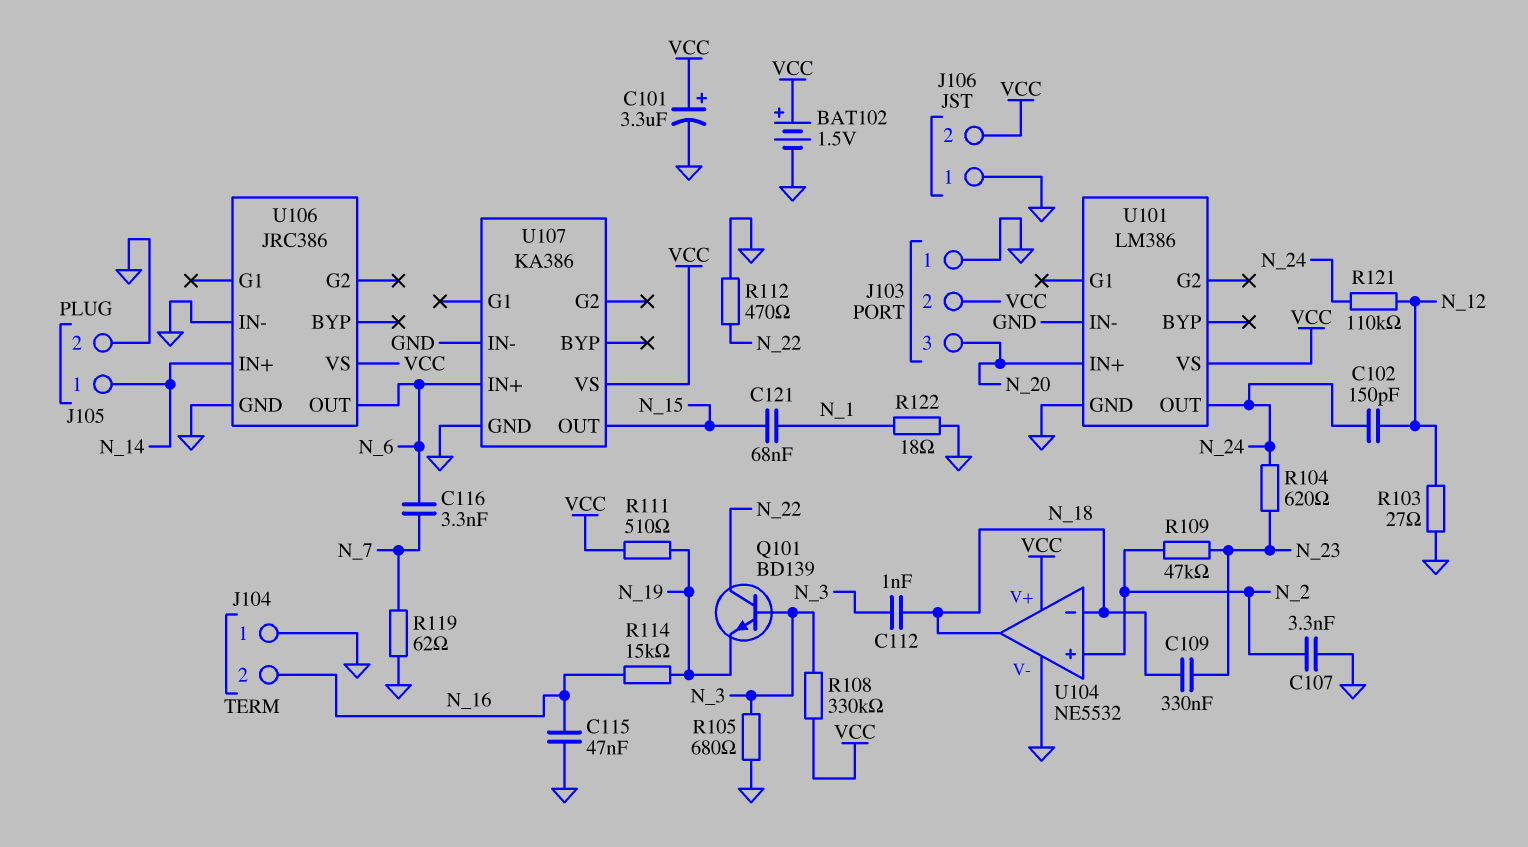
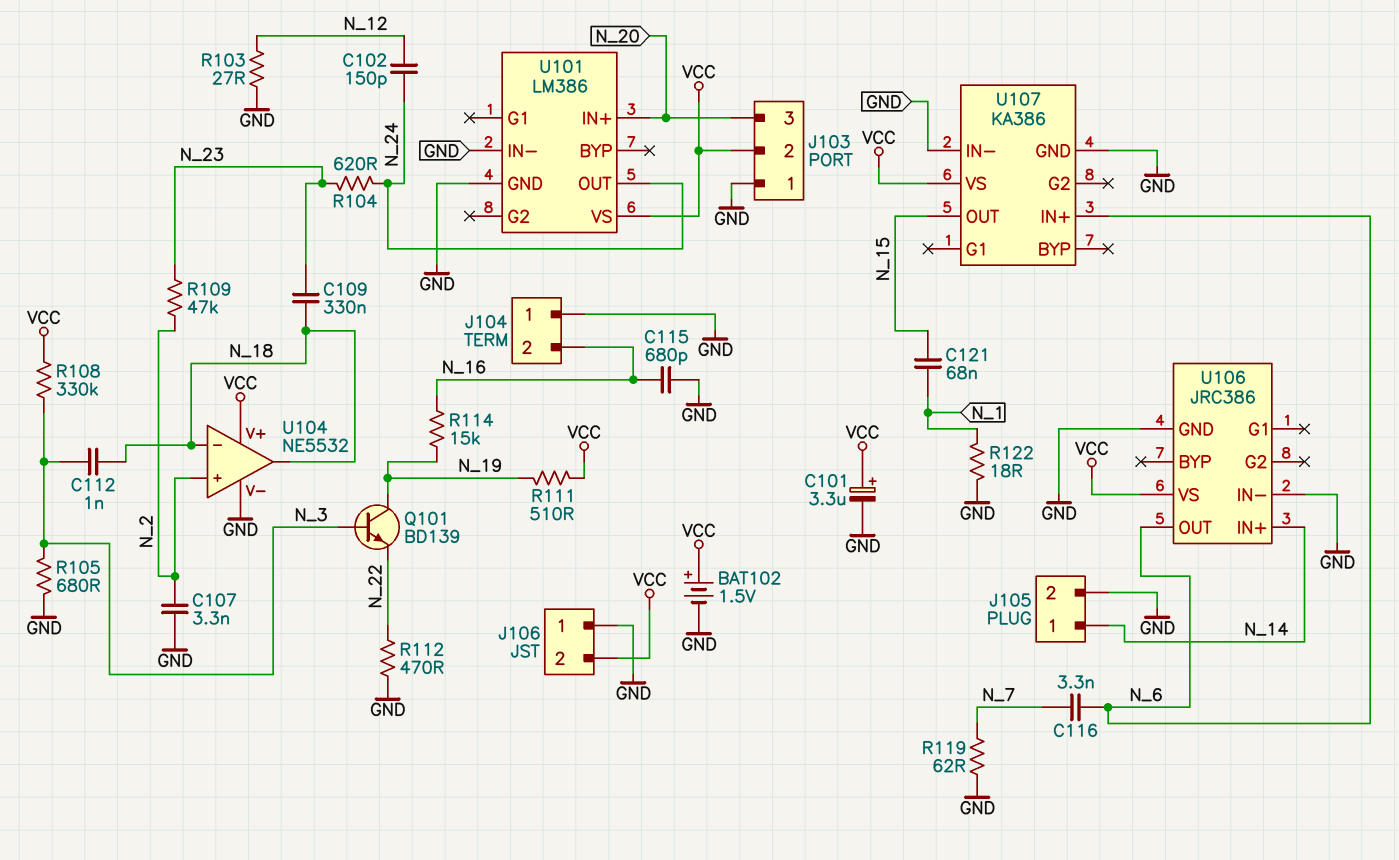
C115: 47nF (GND, N_16) -> 680pF (GND, N_16)
Q101: NPN BD139 (B N_3, C N_22, E N_19) -> NPN BD139 (B N_3, C N_19, E N_22)
R121: 110k (N_12, N_24) -> none

